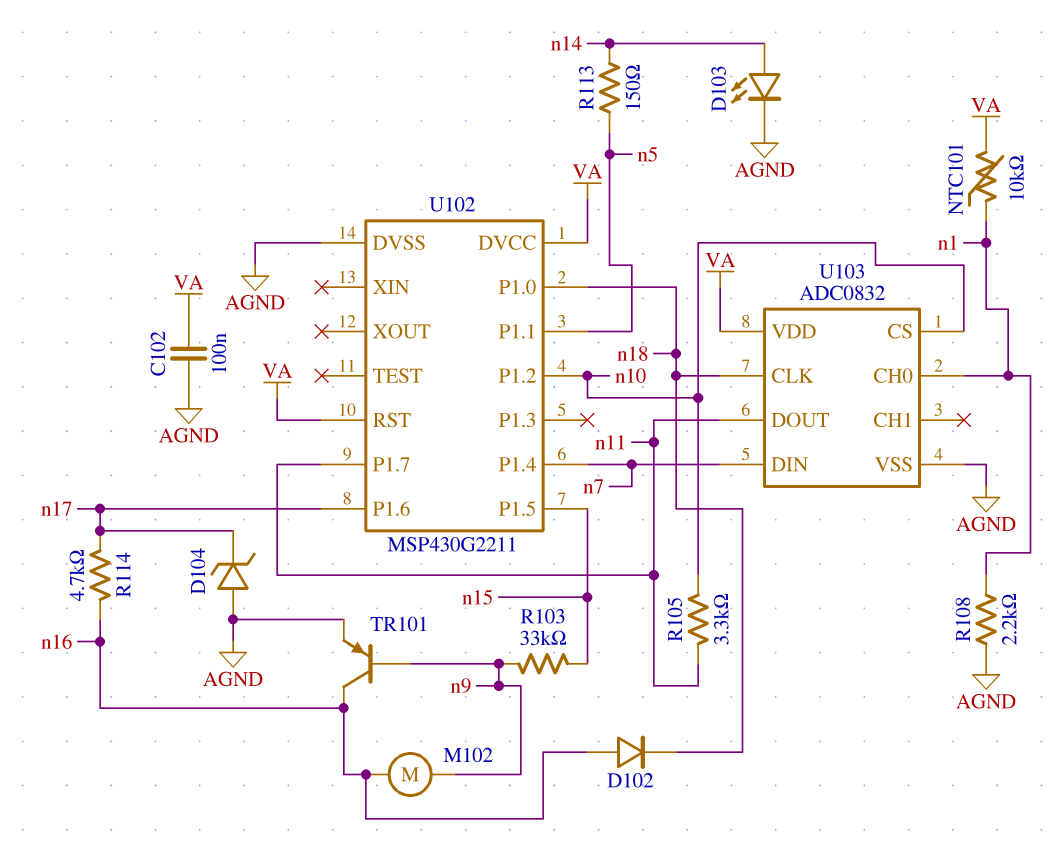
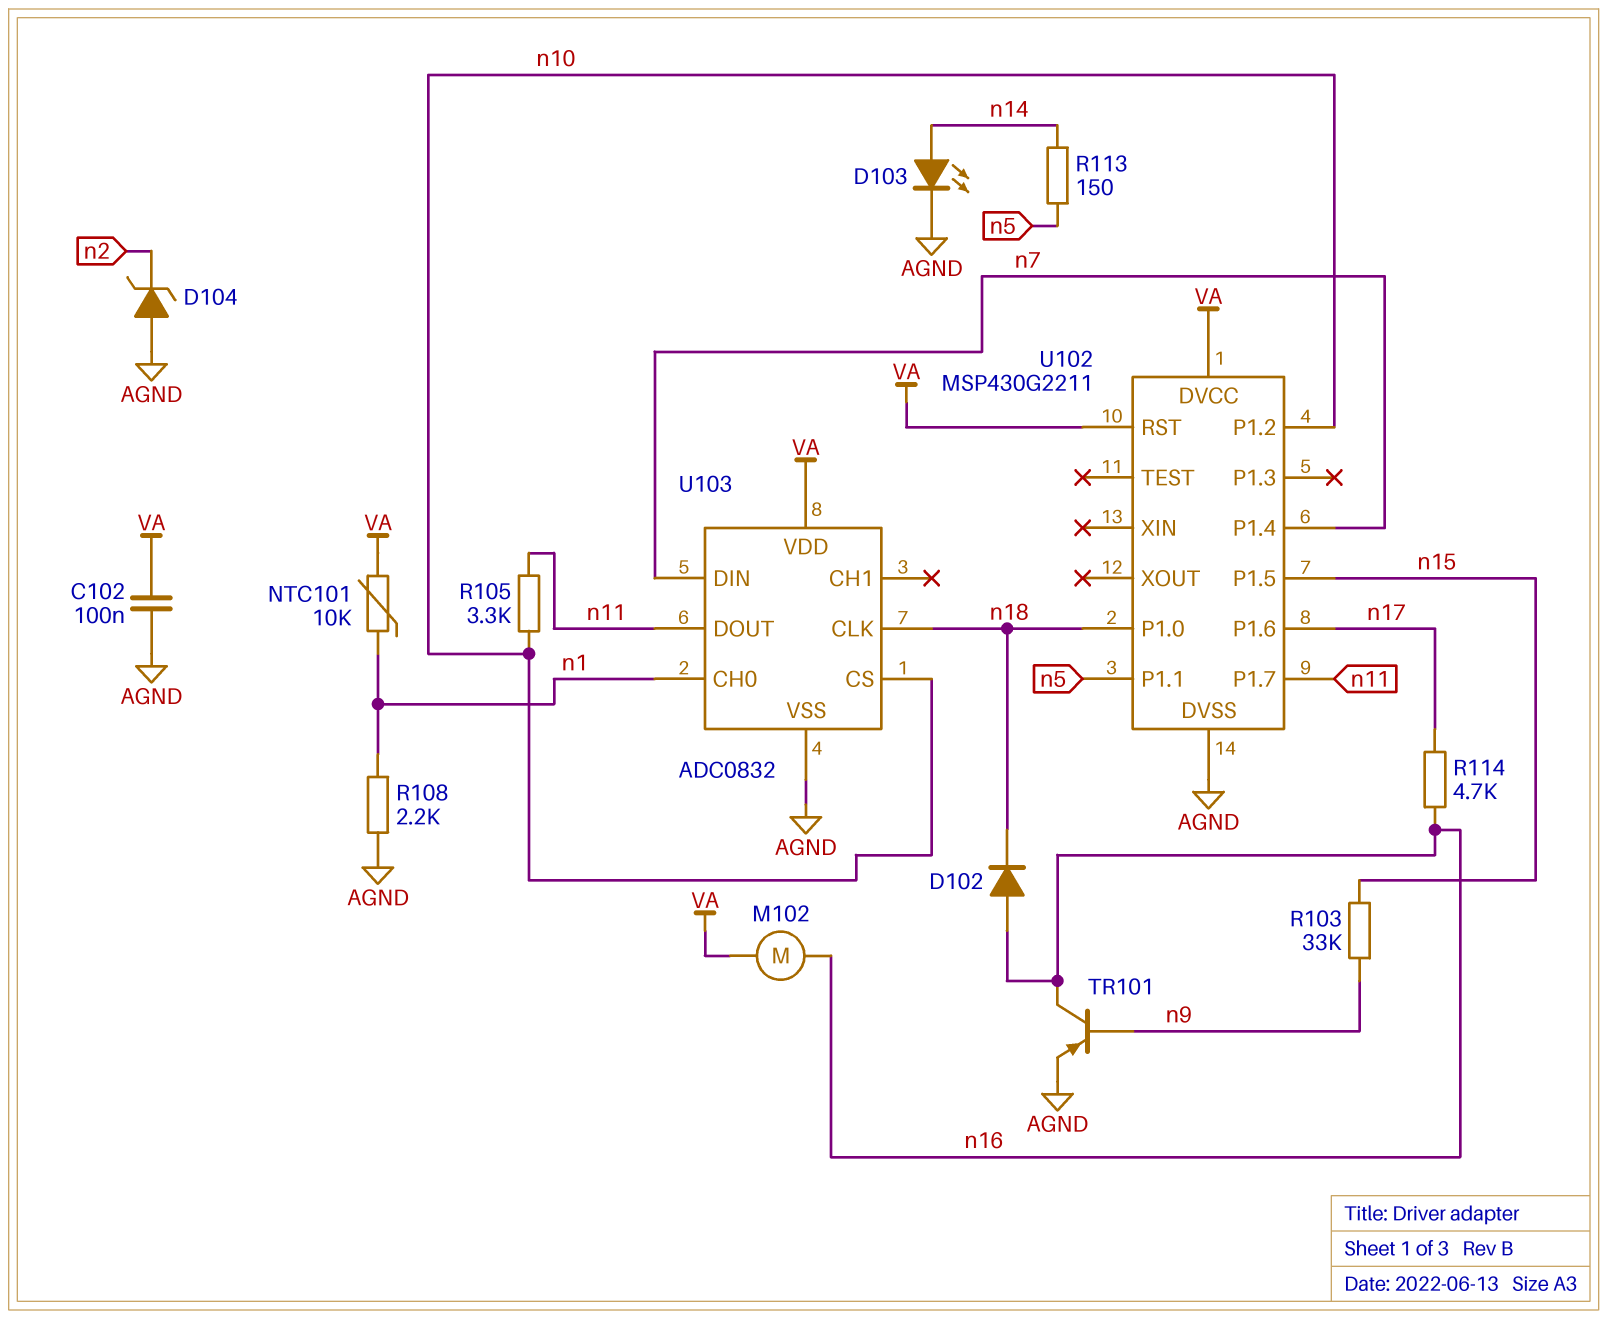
D104: zener (A AGND, K n17) -> zener (A AGND, K n2)
M102: motor (n9, n16) -> motor (VA, n16)

